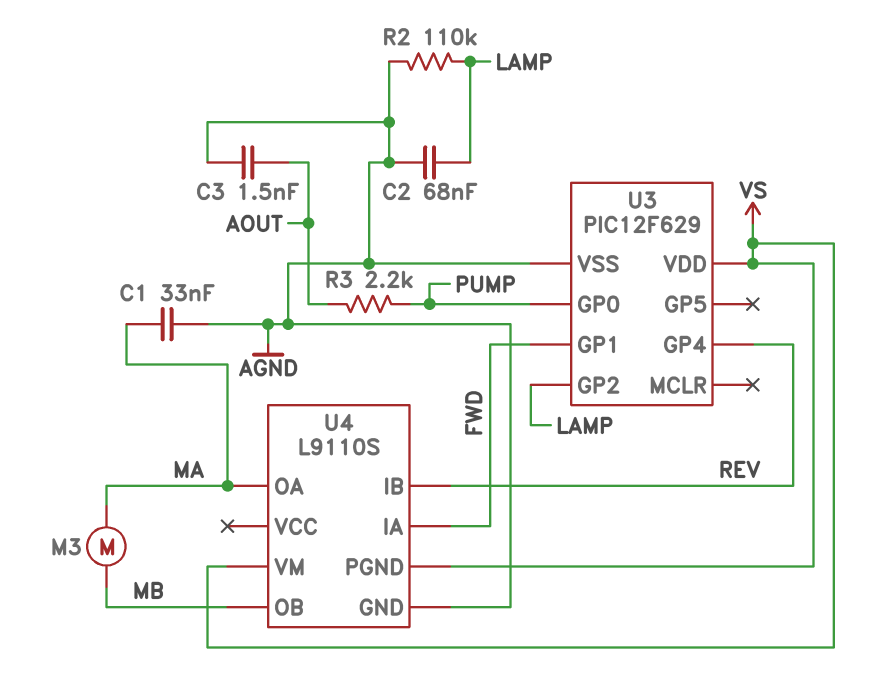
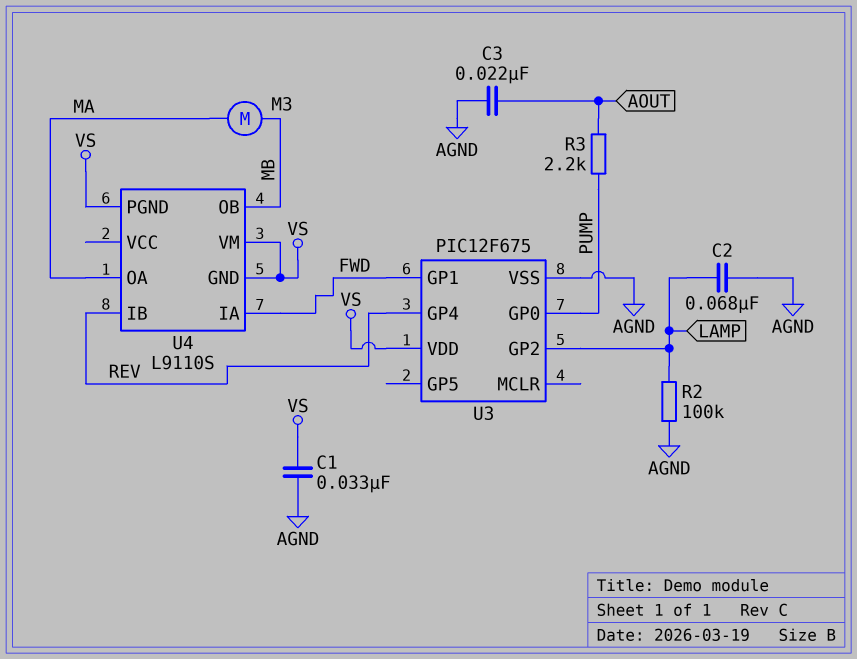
C1: 33nF (AGND, MA) -> 33nF (AGND, VS)
C3: 1.5nF (AGND, AOUT) -> 22nF (AGND, AOUT)
R2: 110k (AGND, LAMP) -> 100k (AGND, LAMP)
U3: PIC12F629 -> PIC12F675
U4 pin GND: AGND -> VS

